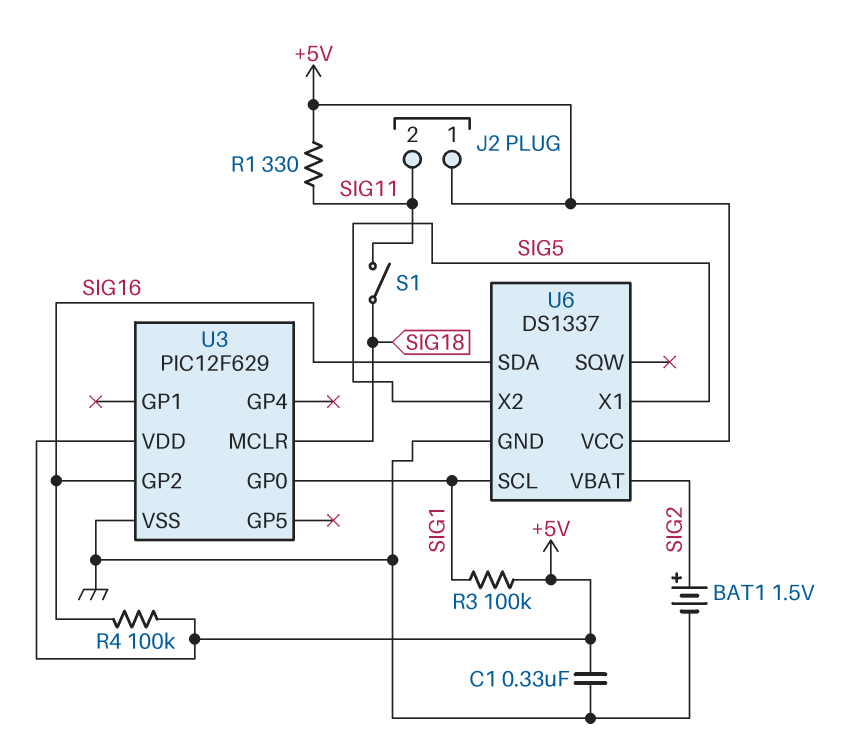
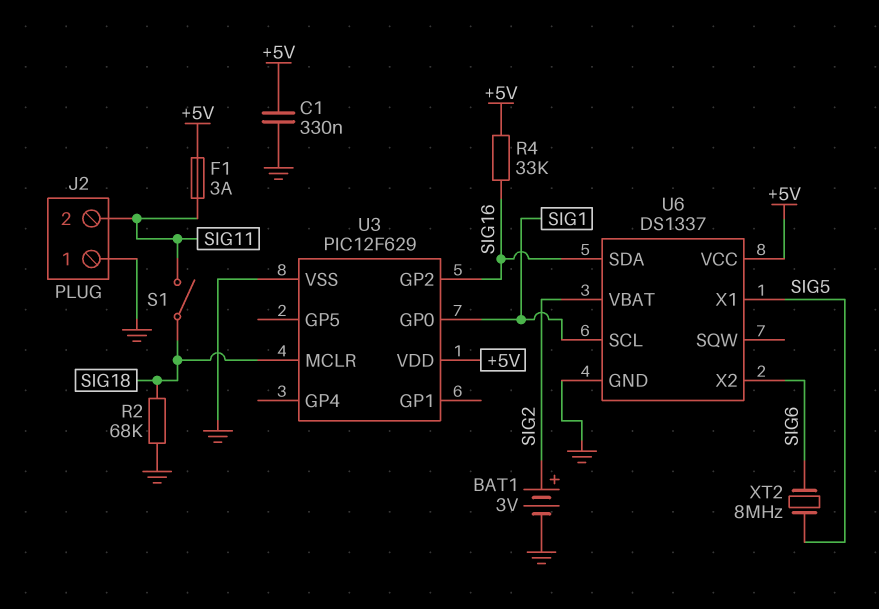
BAT1: 1.5V (plus SIG2, minus GND) -> 3V (plus SIG2, minus GND)
F1: none -> 3A (+5V, SIG11)
J2 pin 1: +5V -> GND
R1: 330 (+5V, SIG11) -> none
R2: none -> 68k (GND, SIG18)
R3: 100k (+5V, SIG1) -> none
R4: 100k (+5V, SIG16) -> 33k (+5V, SIG16)
U6 pin X2: SIG5 -> SIG6
XT2: none -> 8MHz (SIG5, SIG6)

